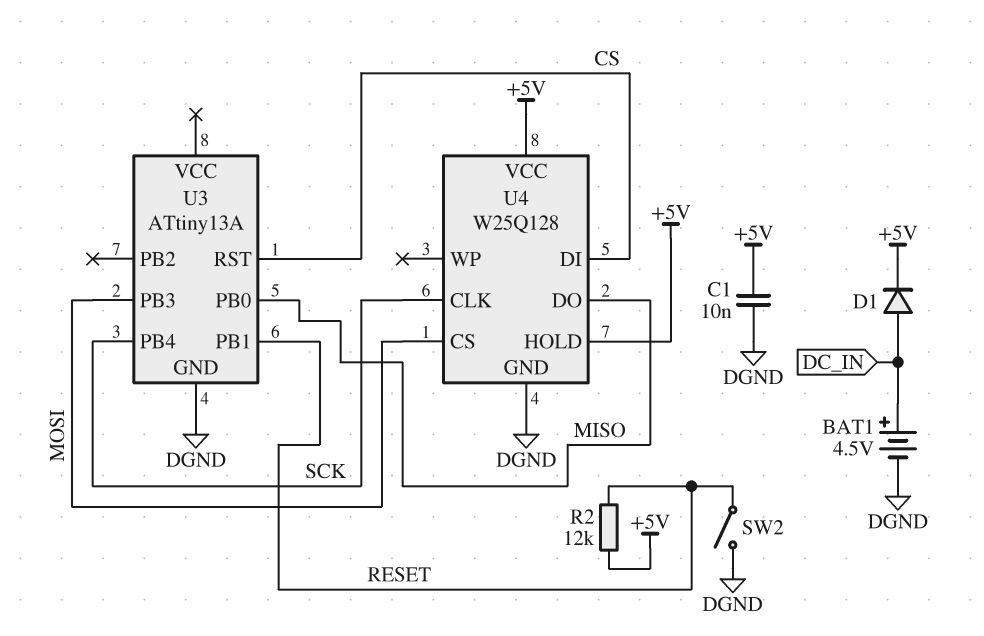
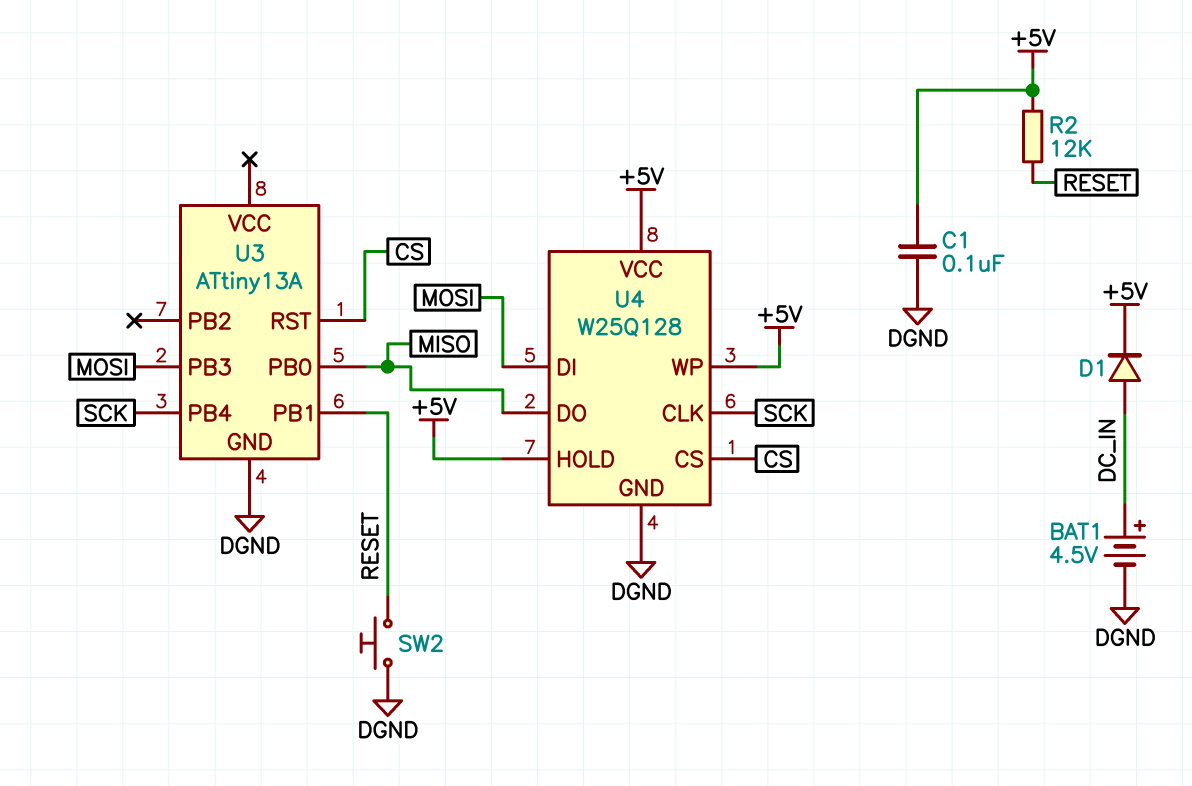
C1: 10nF (+5V, DGND) -> 100nF (+5V, DGND)
SW2: switch (DGND, RESET) -> button (DGND, RESET)
U4 pin CS: MOSI -> CS
U4 pin DI: CS -> MOSI
U4 pin WP: none -> +5V

